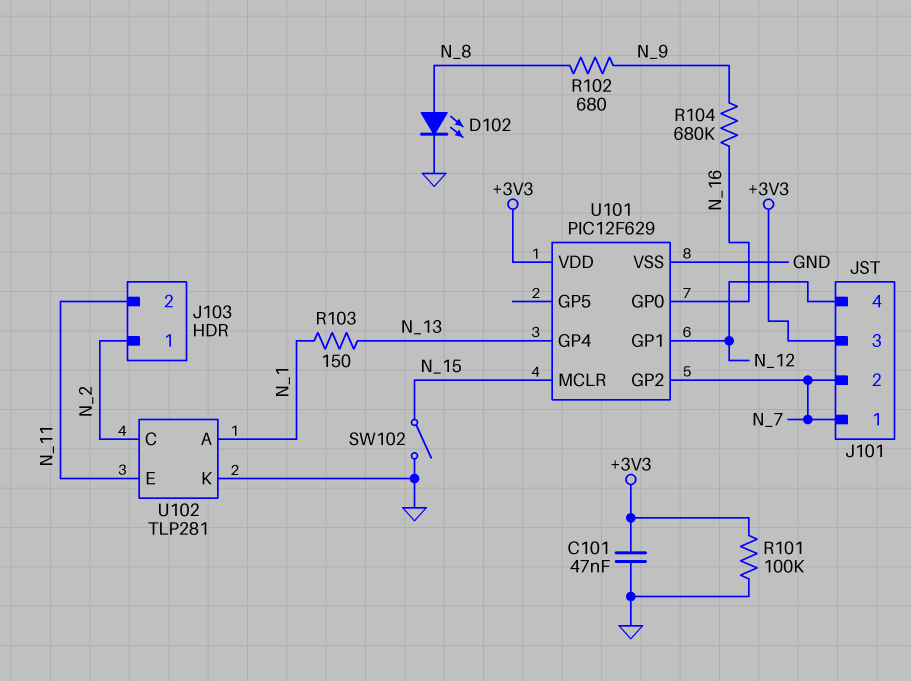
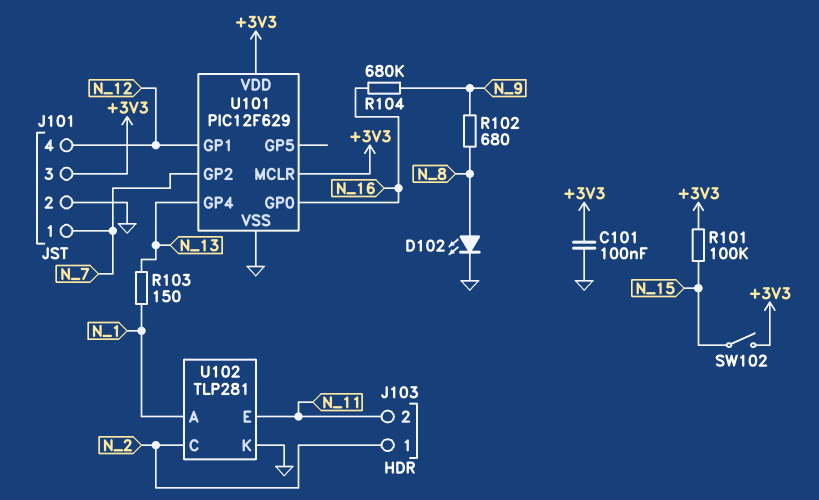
C101: 47nF (+3V3, GND) -> 100nF (+3V3, GND)
J101 pin 2: N_7 -> GND
R101: 100k (+3V3, GND) -> 100k (+3V3, N_15)
SW102: switch (GND, N_15) -> switch (+3V3, N_15)
U101 pin MCLR: N_15 -> +3V3

